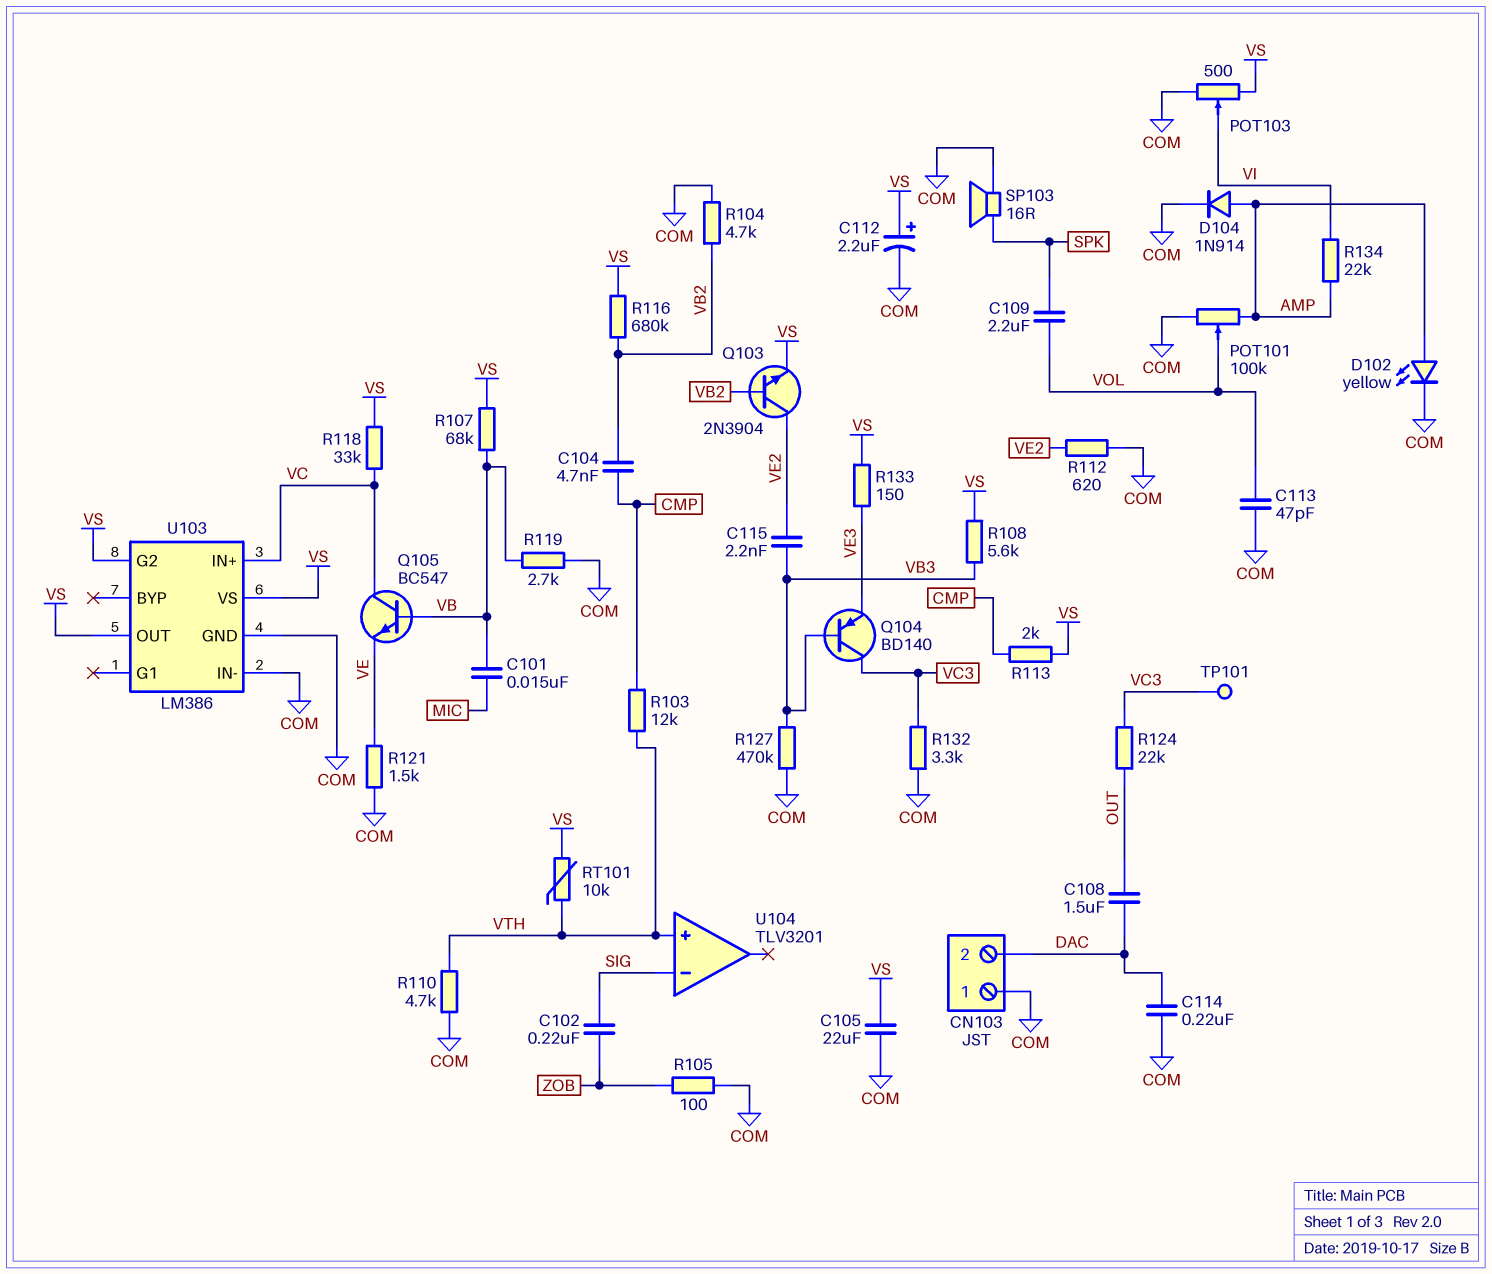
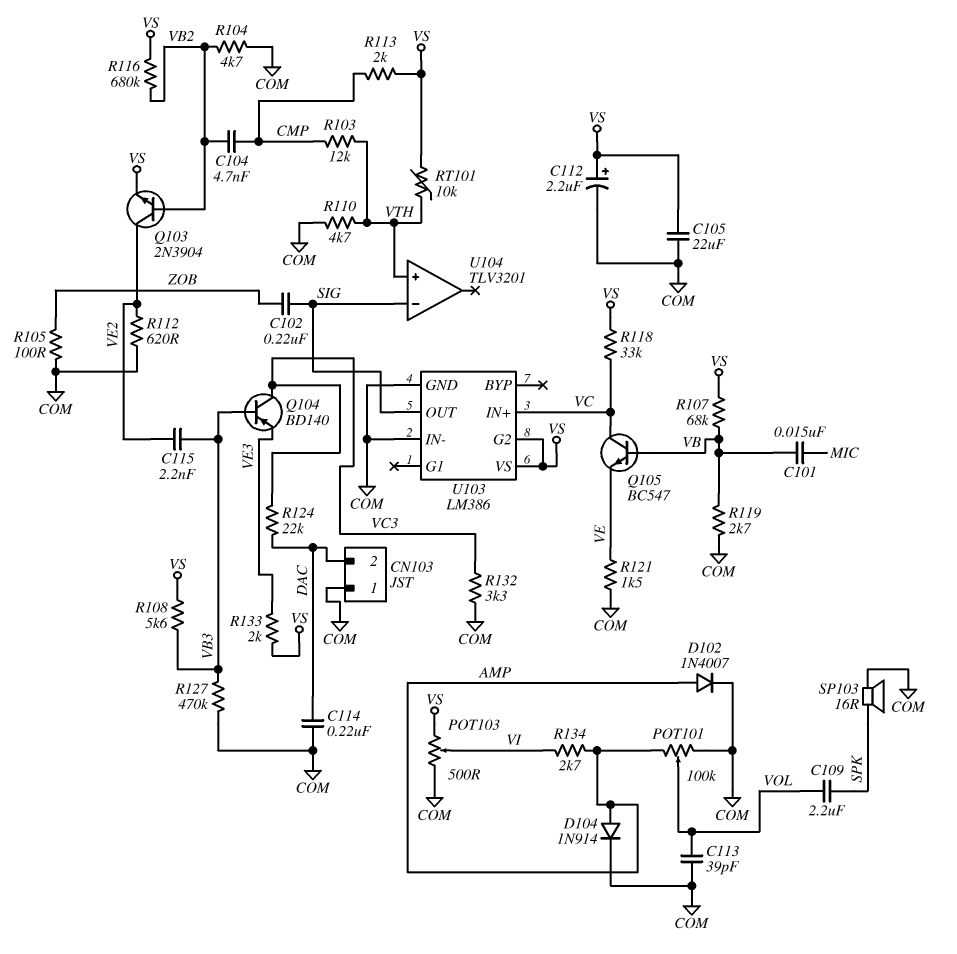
C108: 1.5uF (DAC, OUT) -> none
C113: 47pF (COM, VOL) -> 39pF (COM, VOL)
D102: LED yellow (A AMP, K COM) -> diode 1N4007 (A AMP, K COM)
R124: 22k (OUT, VC3) -> 22k (DAC, VC3)
R133: 150 (VE3, VS) -> 2k (VE3, VS)
R134: 22k (AMP, VI) -> 2.7k (AMP, VI)
TP101: test point (VC3) -> none
U103 pin OUT: VS -> SIG

